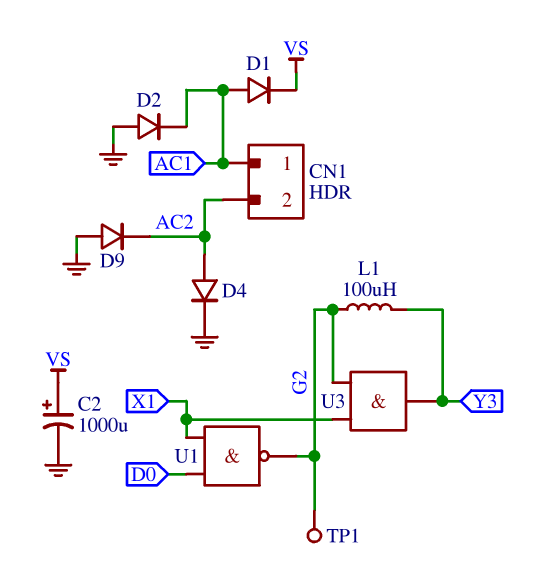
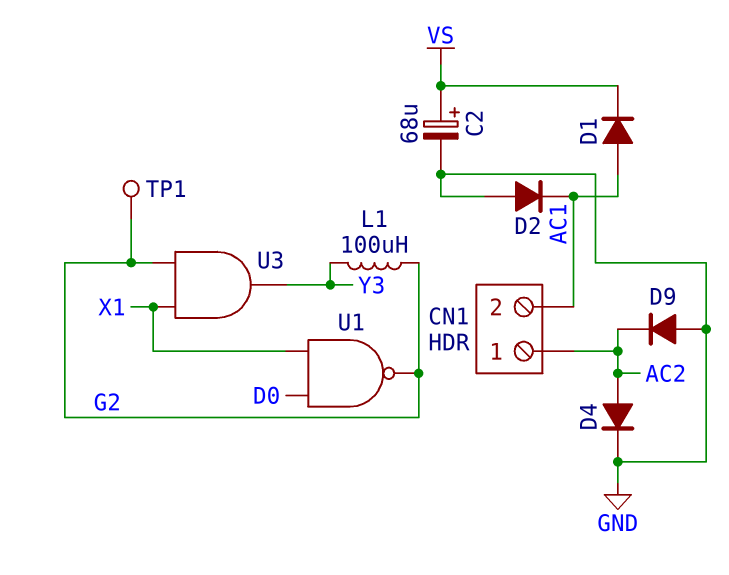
C2: 1000uF (plus VS, minus GND) -> 68uF (plus VS, minus GND)
CN1 pin 1: AC1 -> AC2
CN1 pin 2: AC2 -> AC1

